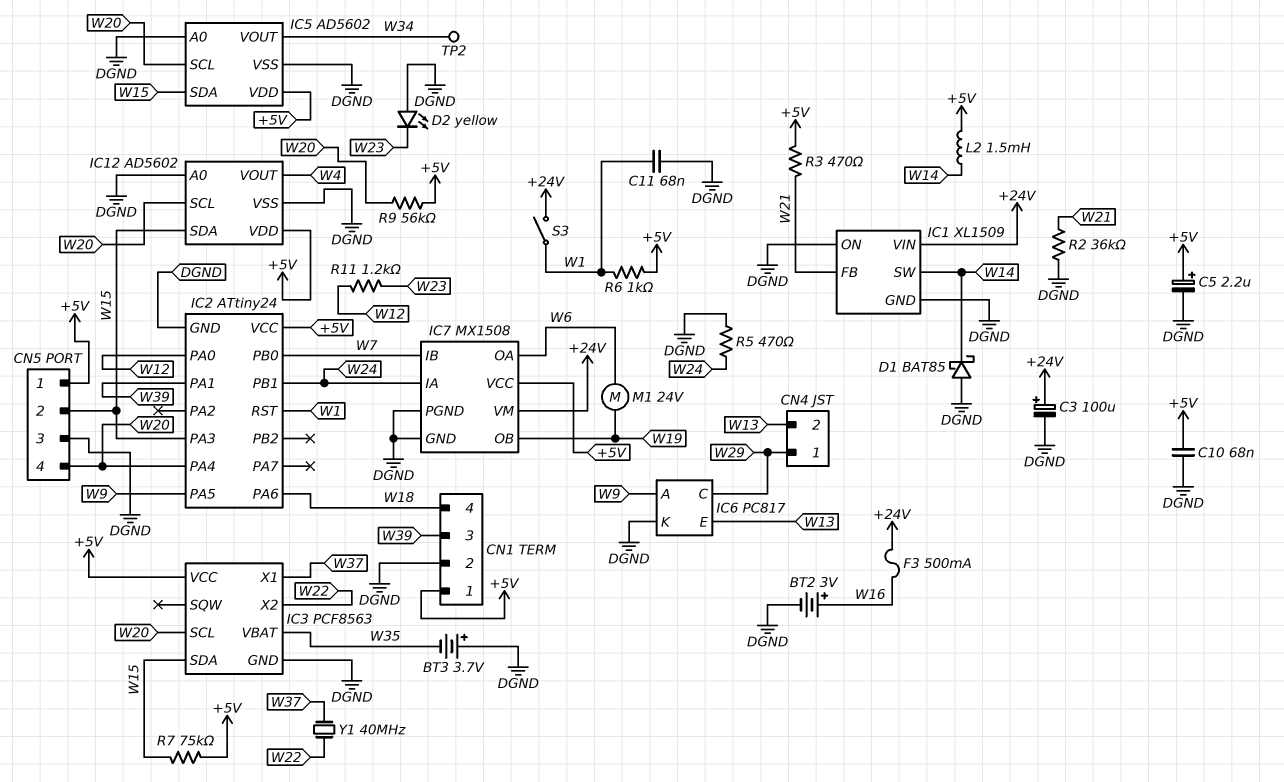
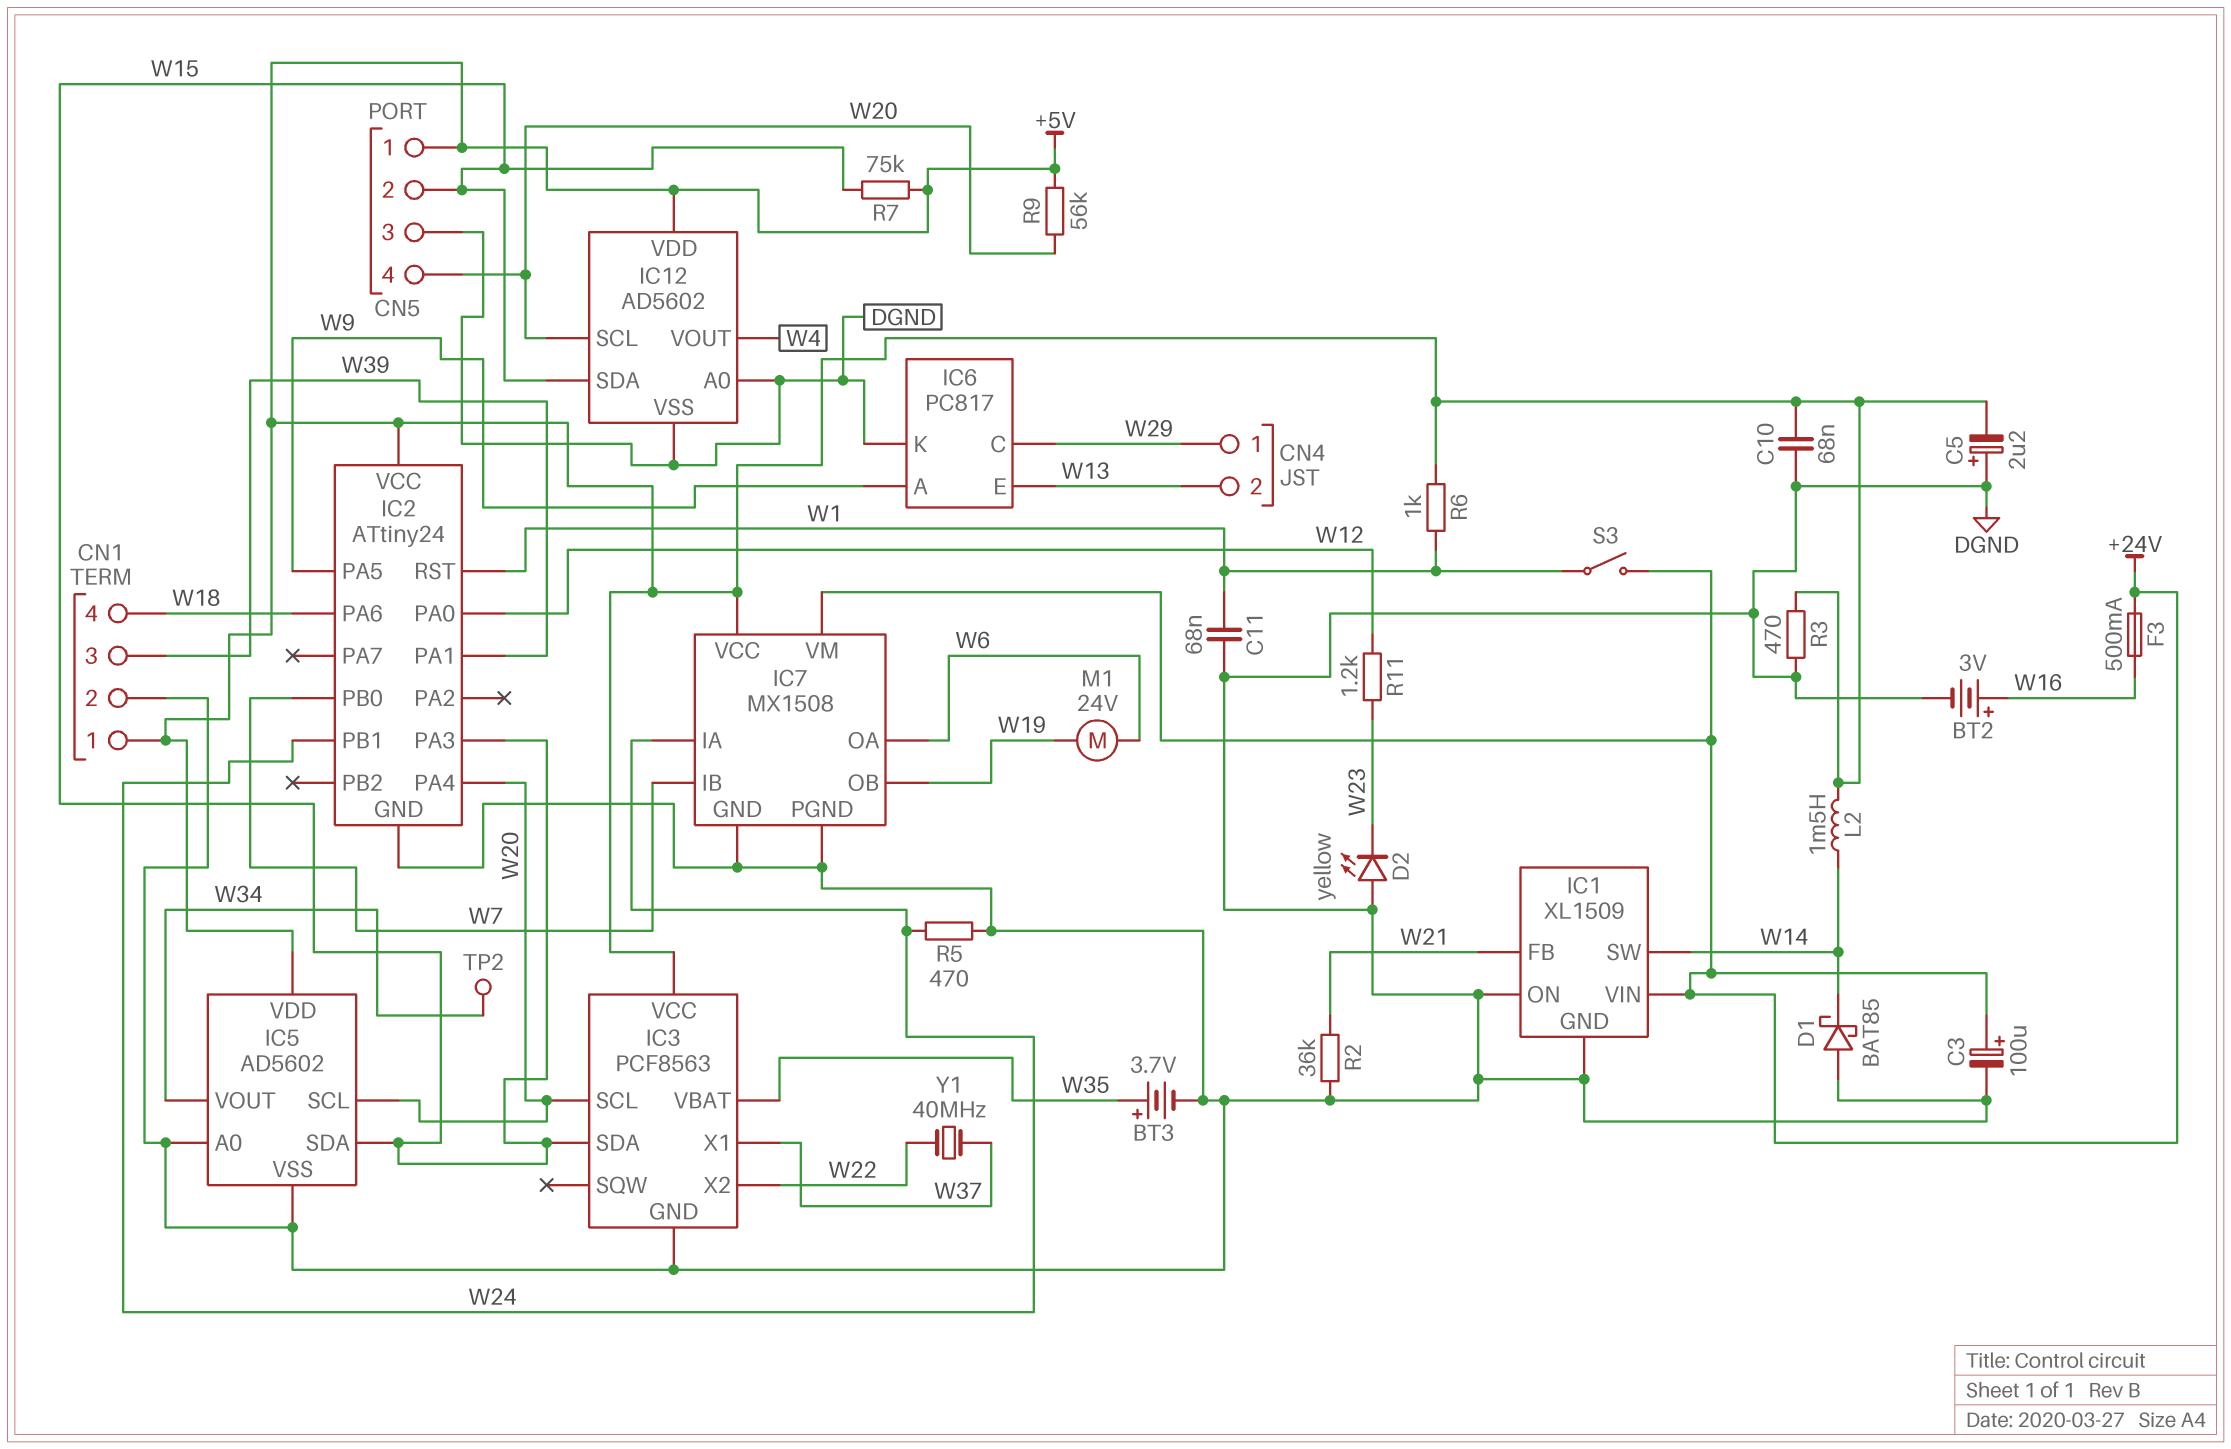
BT3: 3.7V (plus DGND, minus W35) -> 3.7V (plus W35, minus DGND)
C5: 2.2uF (plus +5V, minus DGND) -> 2.2uF (plus DGND, minus +5V)
R3: 470 (+5V, W21) -> 470 (+5V, DGND)

